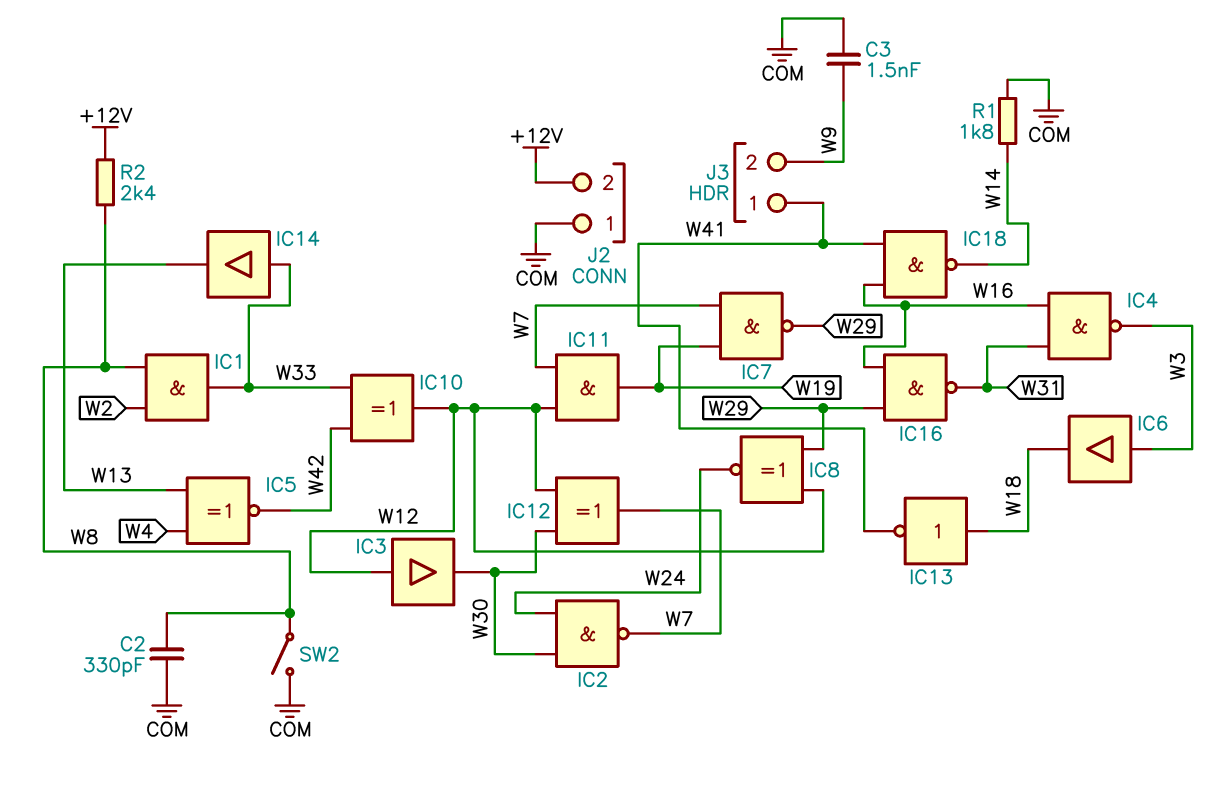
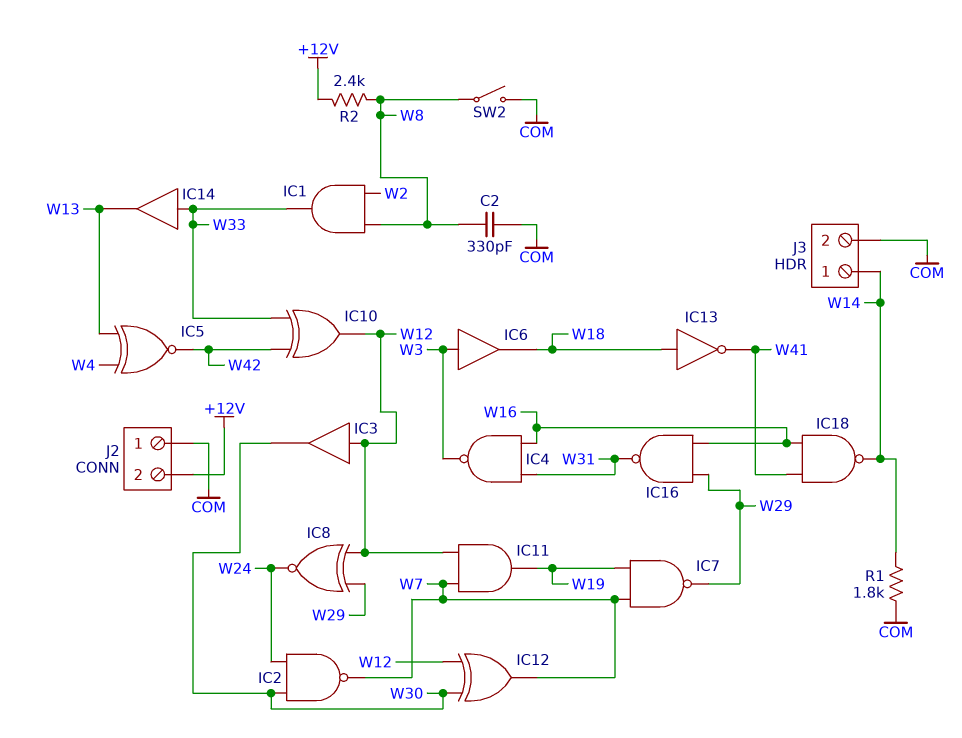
C3: 1.5nF (COM, W9) -> none
J3 pin 1: W41 -> W14
J3 pin 2: W9 -> COM

